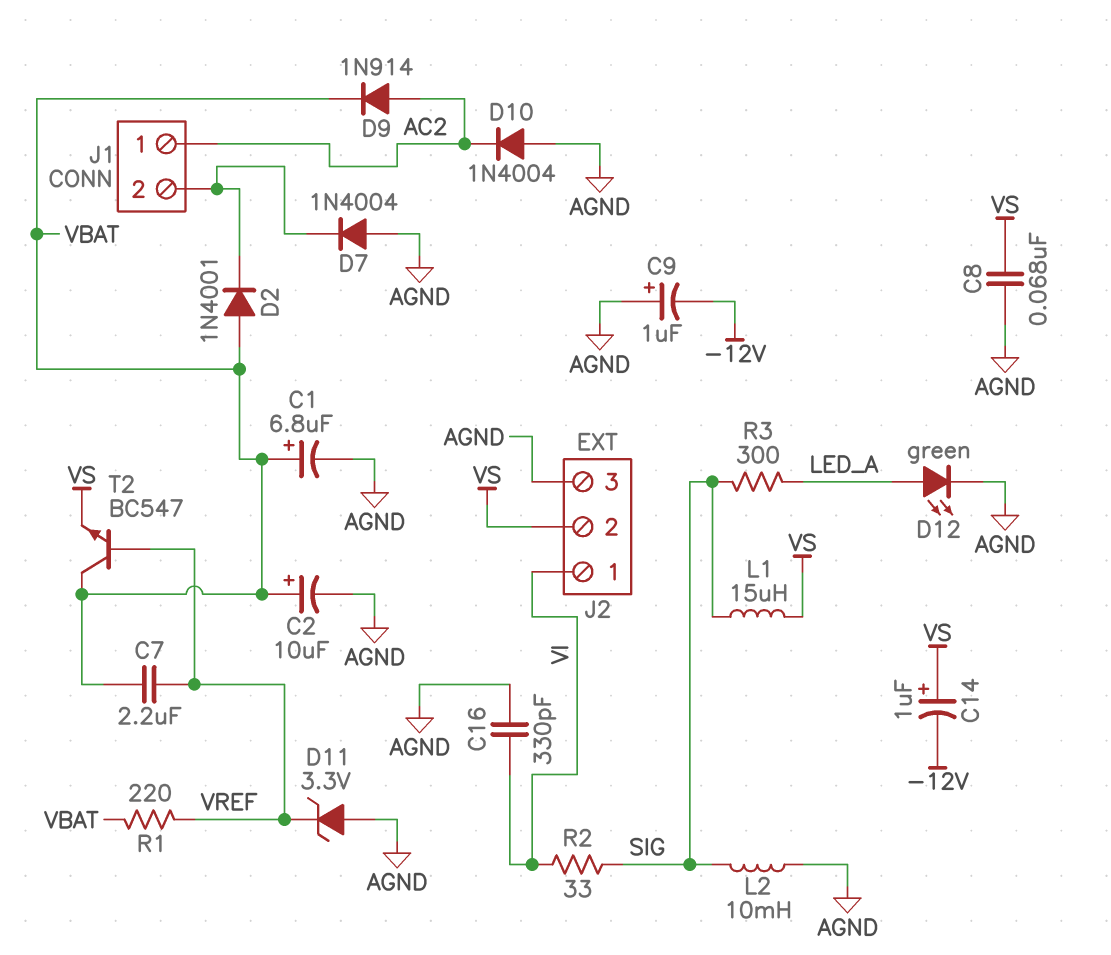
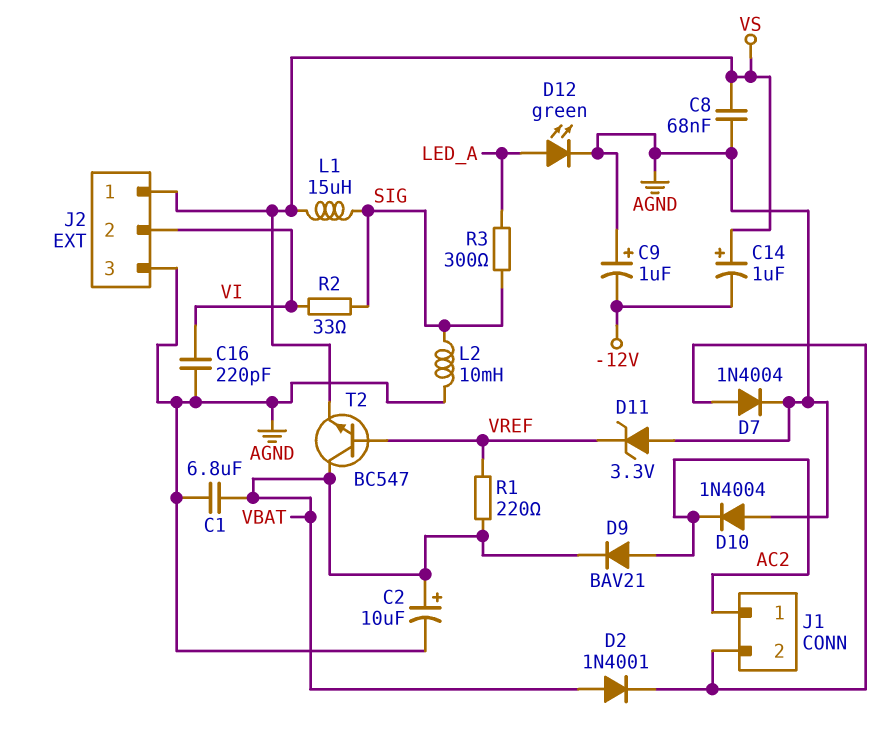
C1: 6.8uF (plus VBAT, minus AGND) -> 6.8uF (AGND, VBAT)
C7: 2.2uF (VBAT, VREF) -> none
C16: 330pF (AGND, VI) -> 220pF (AGND, VI)
D7: diode 1N4004 (A AGND, K J1/2) -> diode 1N4004 (A J1/2, K AGND)
D9: diode 1N914 (A AC2, K VBAT) -> diode BAV21 (A AC2, K VBAT)
J2 pin 1: VI -> VS
J2 pin 2: VS -> VI

